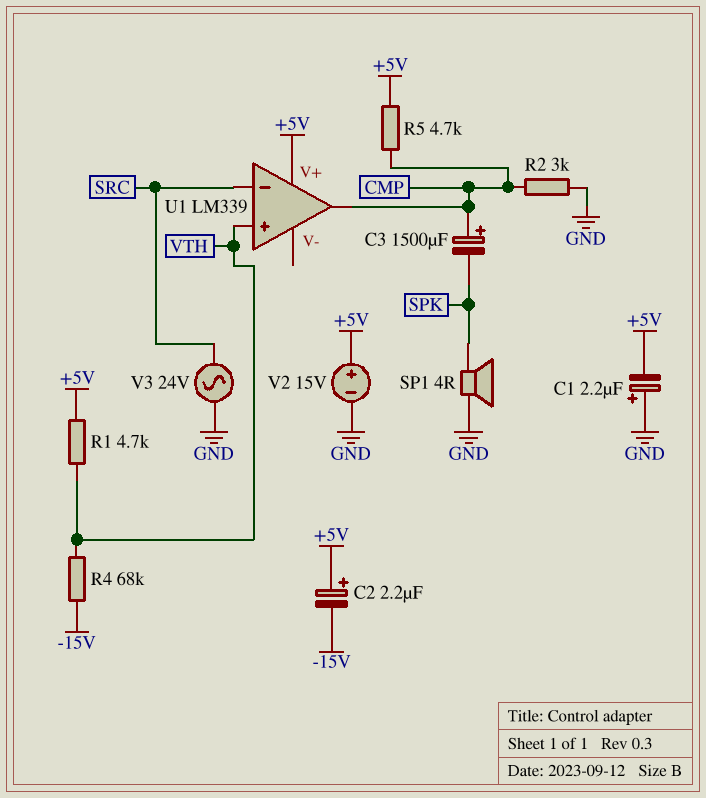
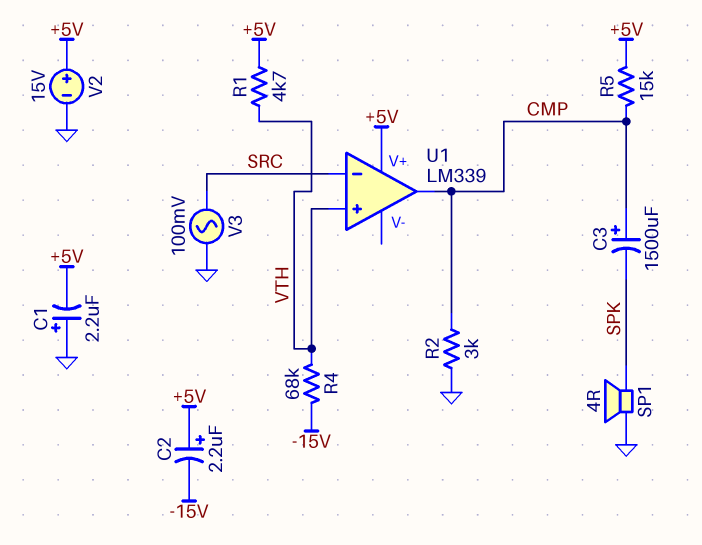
R5: 4.7k (+5V, CMP) -> 15k (+5V, CMP)
V3: AC 24V (GND, SRC) -> AC 100mV (GND, SRC)

